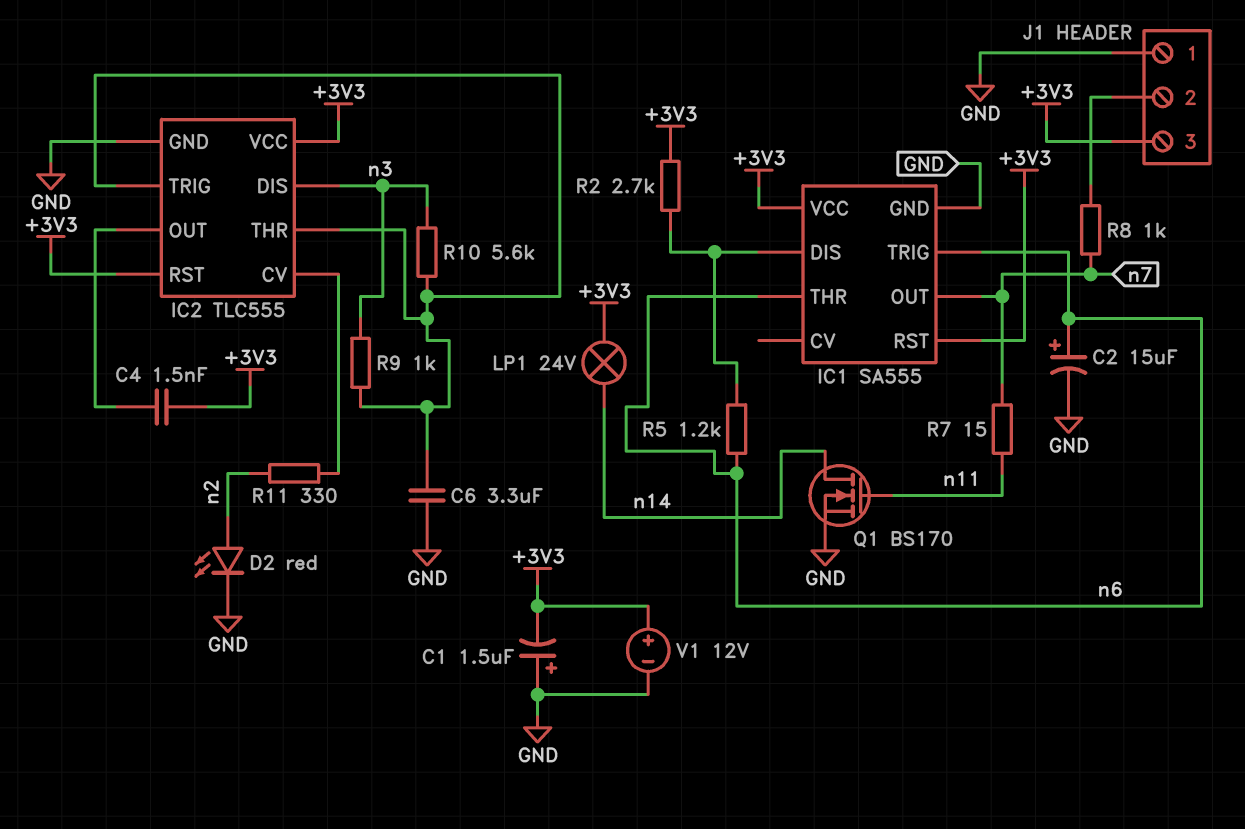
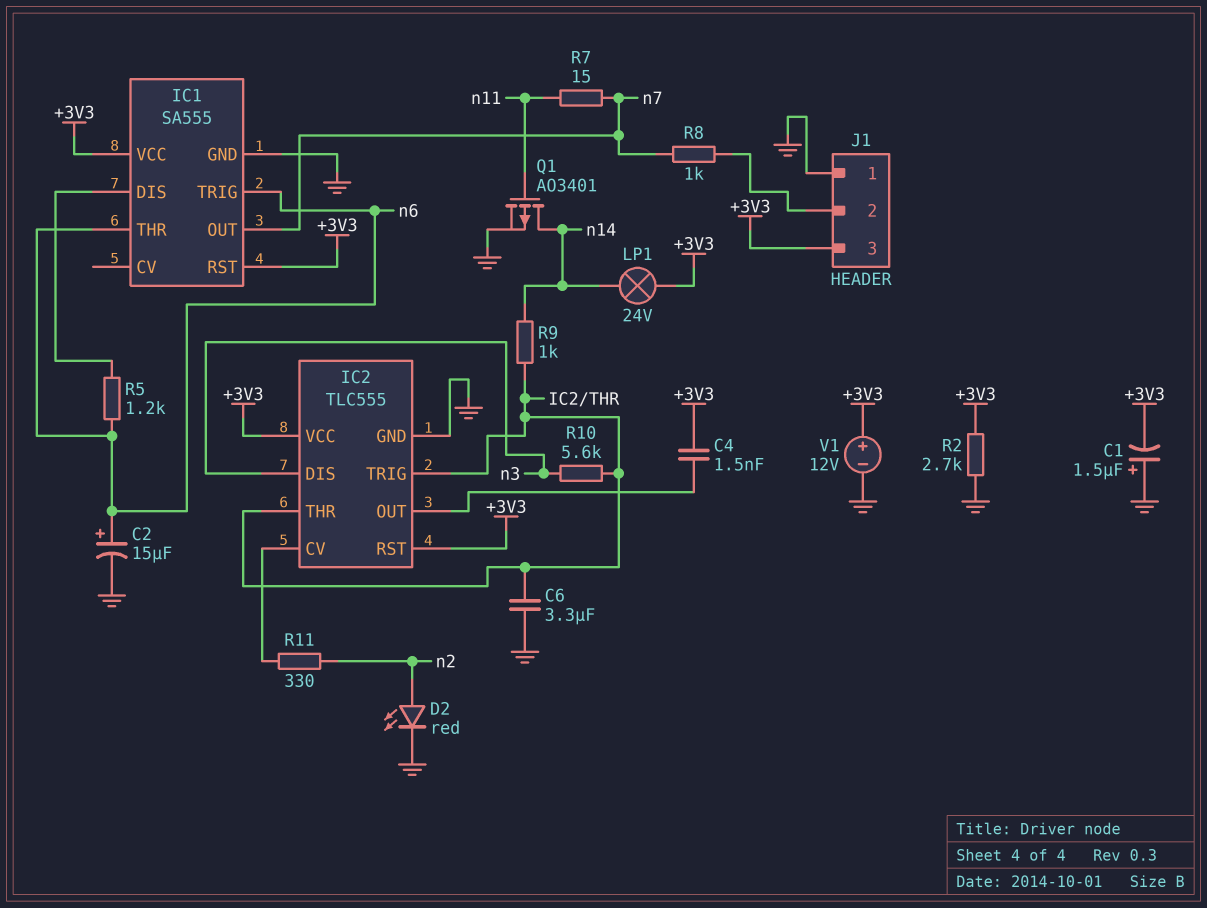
Q1: NMOS BS170 (G n11, D n14, S GND) -> PMOS AO3401 (G n11, D n14, S GND)
R2: 2.7k (+3V3, IC1/DIS) -> 2.7k (+3V3, GND)
R9: 1k (IC2/THR, n3) -> 1k (IC2/THR, n14)

